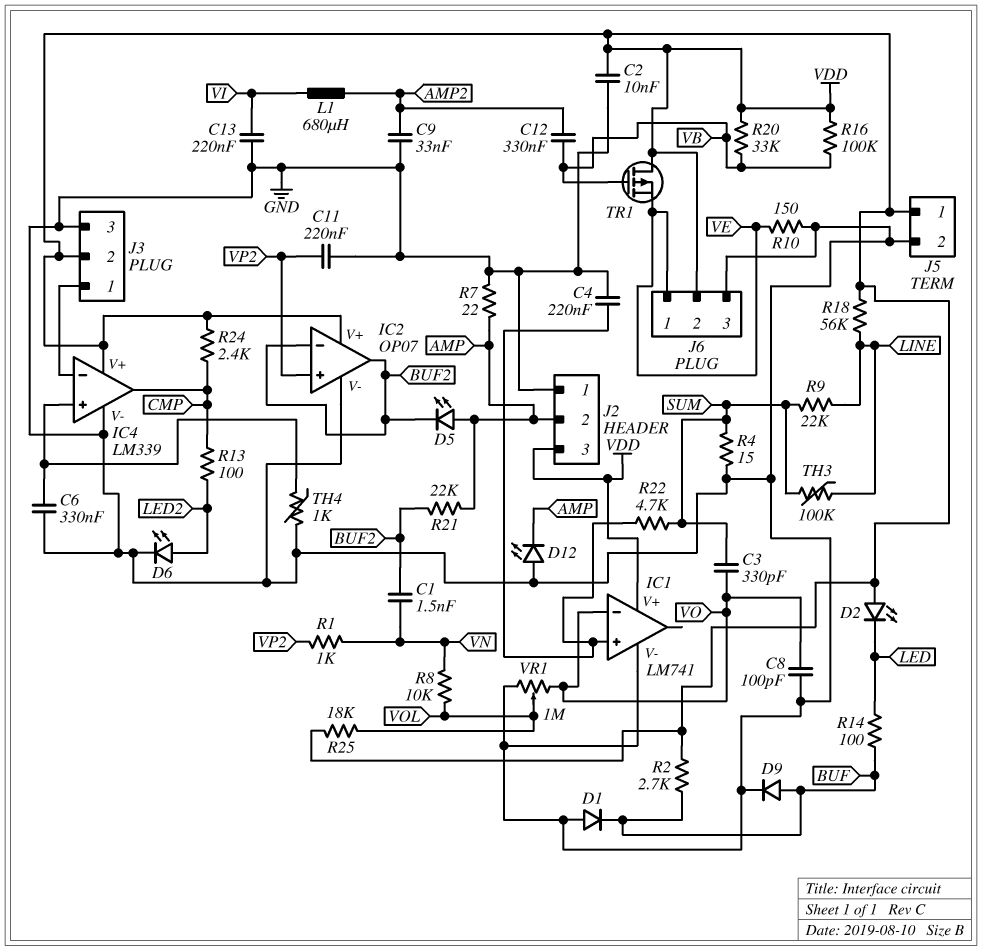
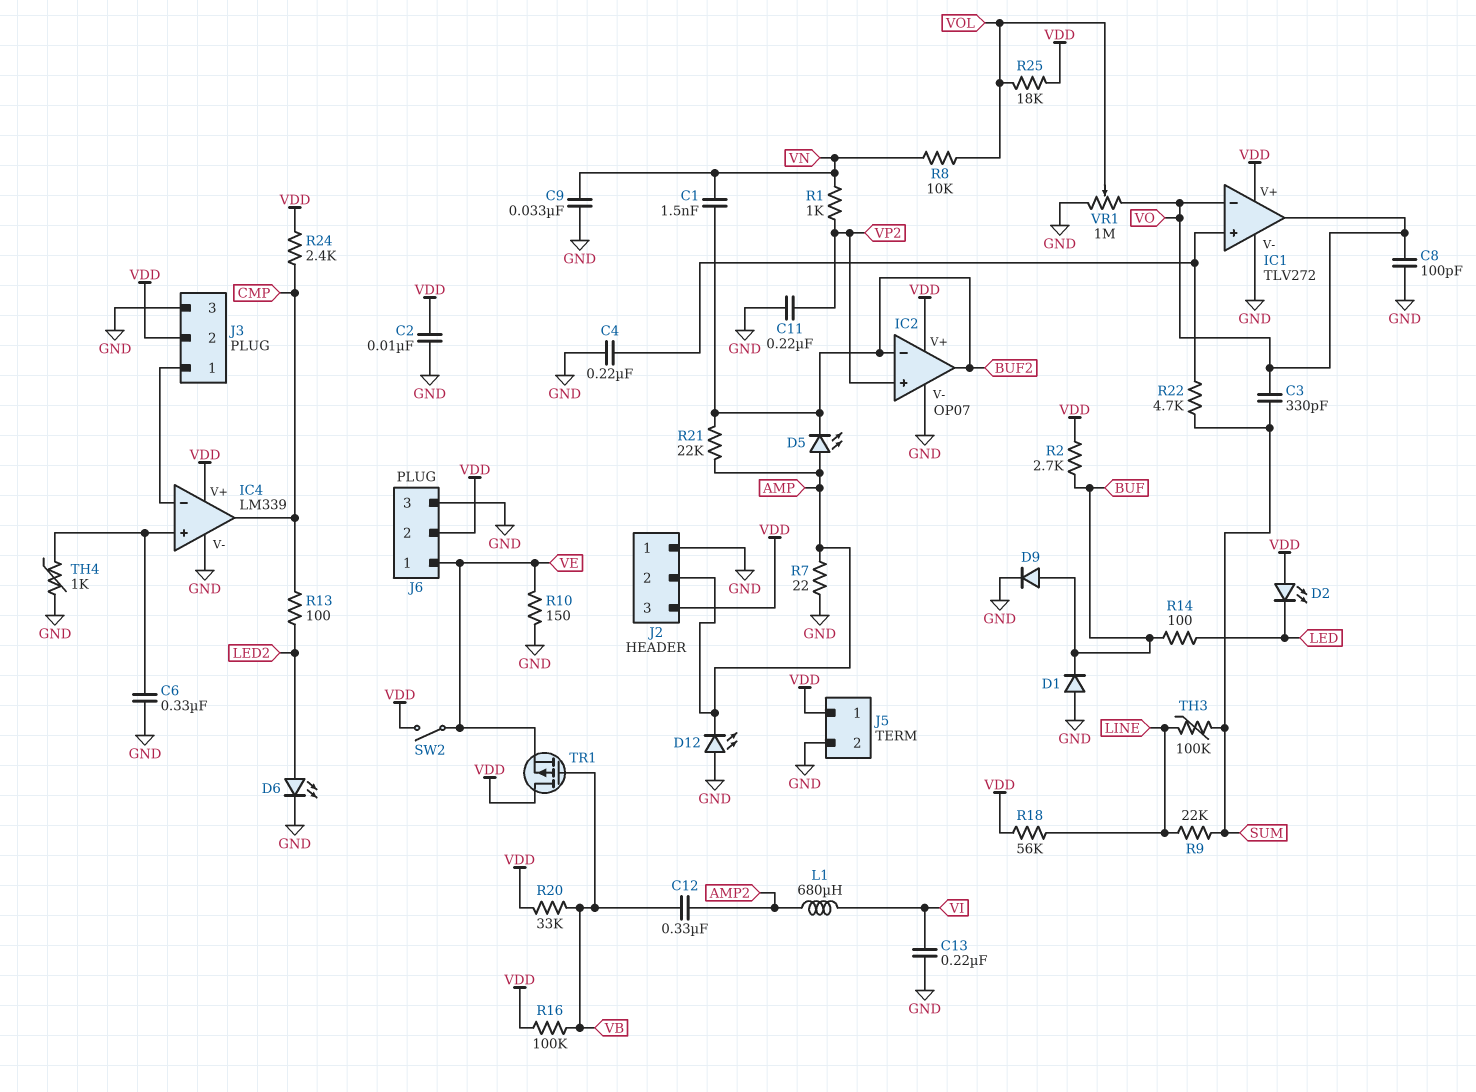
C9: 33nF (AMP2, GND) -> 33nF (GND, VN)
IC1: LM741 -> TLV272
IC1 pin out: none -> VO
R4: 15 (GND, SUM) -> none
SW2: none -> switch (VDD, VE)

